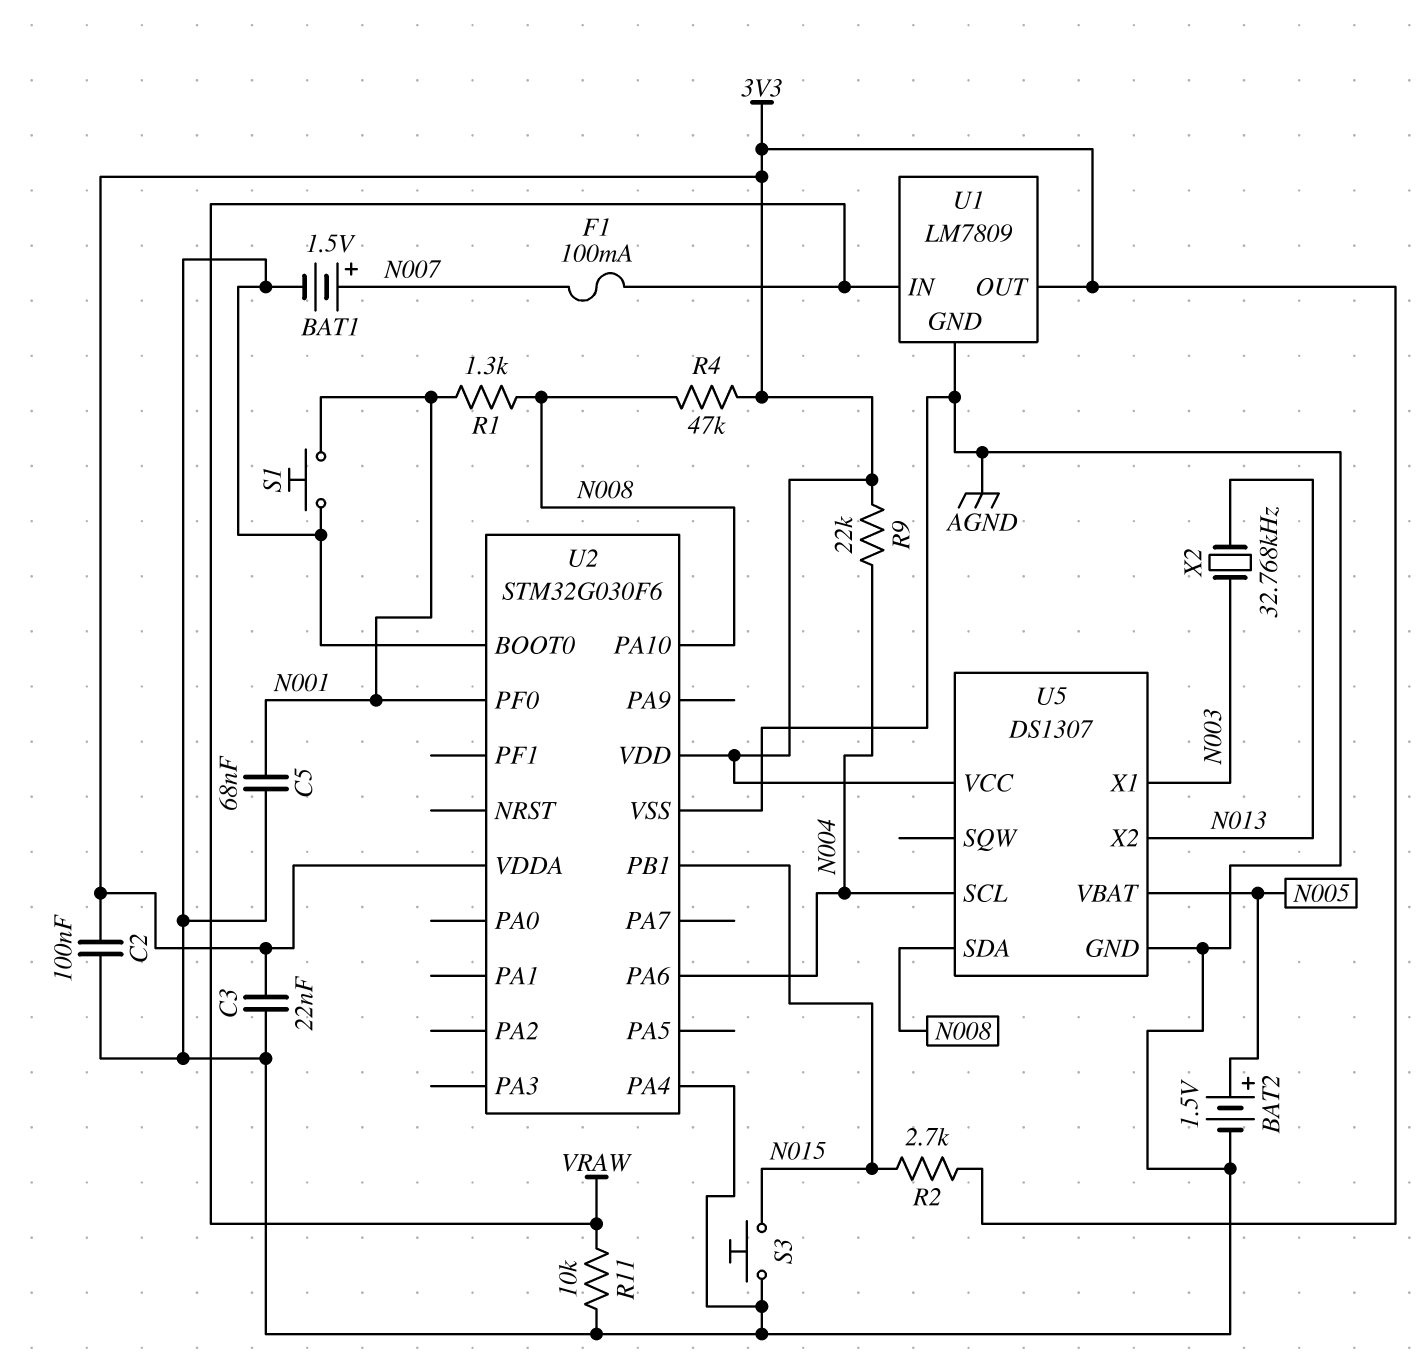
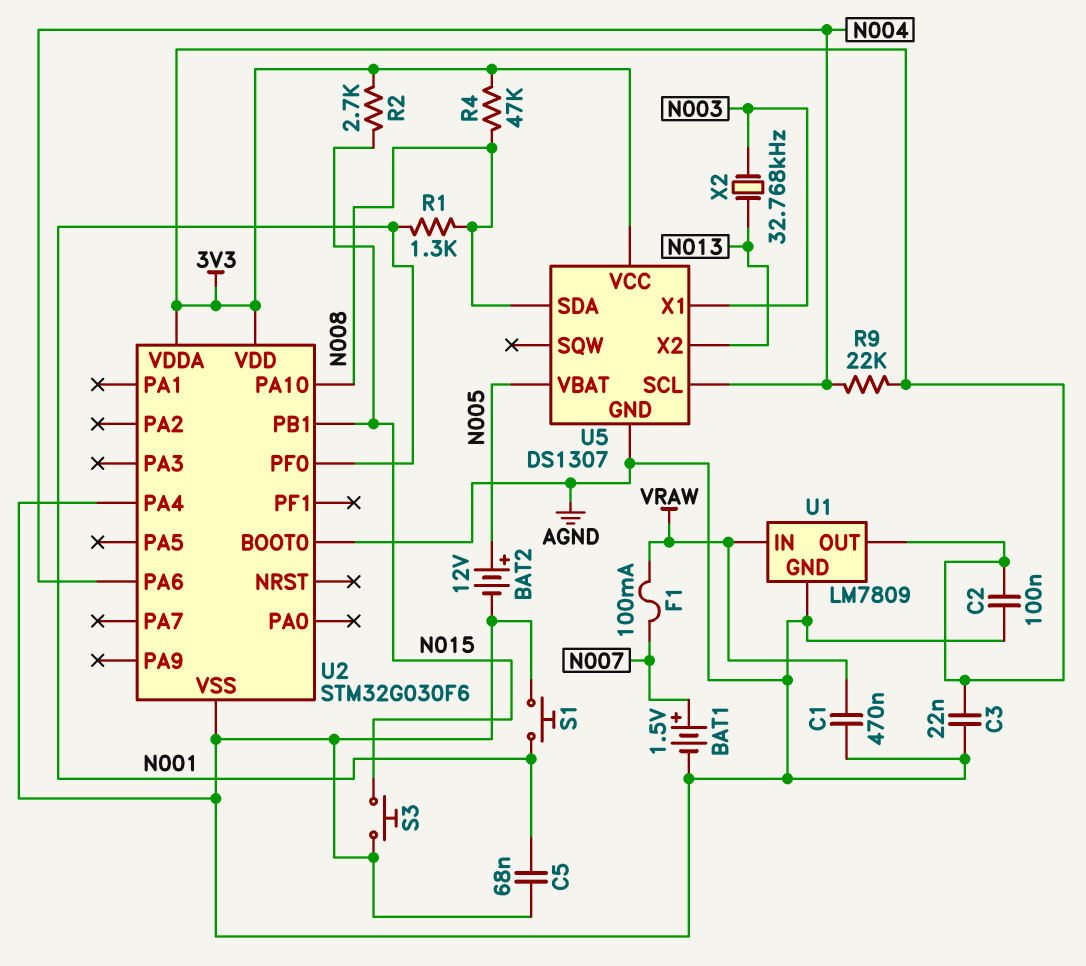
BAT2: 1.5V (plus N005, minus AGND) -> 12V (plus N005, minus AGND)
C1: none -> 470nF (AGND, VRAW)
R11: 10k (AGND, VRAW) -> none

